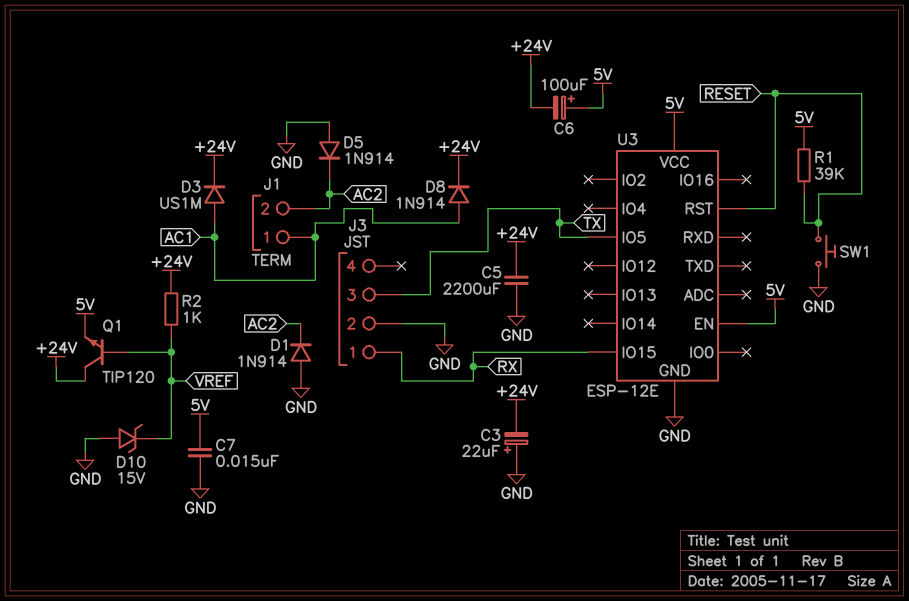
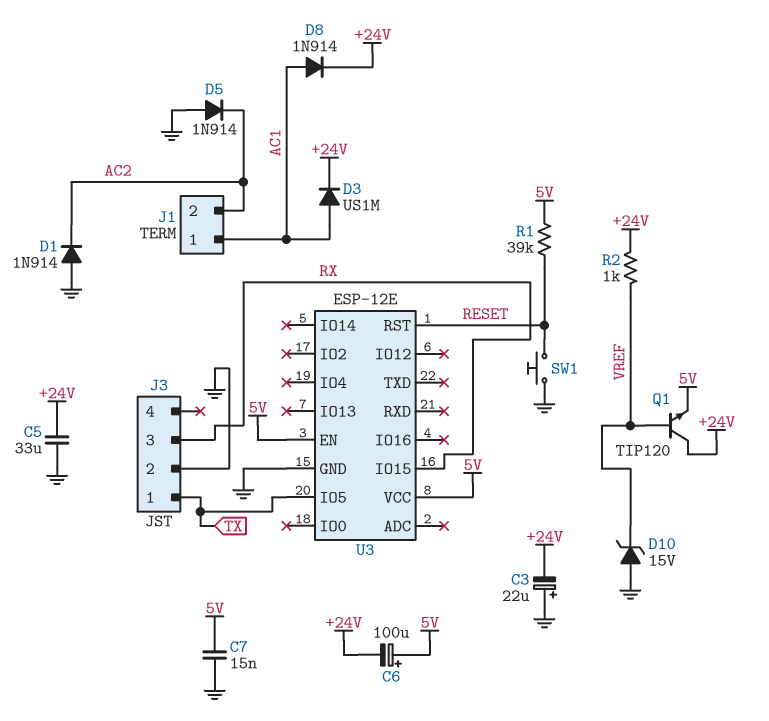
C5: 2200uF (+24V, GND) -> 33uF (+24V, GND)
J3 pin 1: RX -> TX
J3 pin 3: TX -> RX

